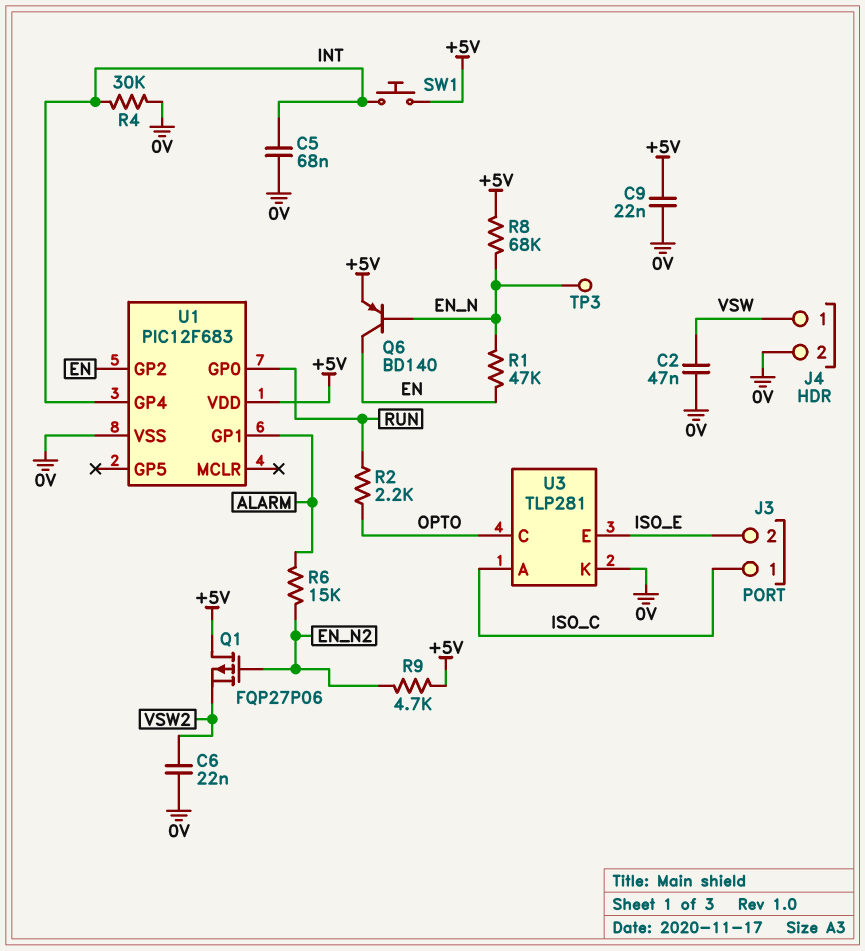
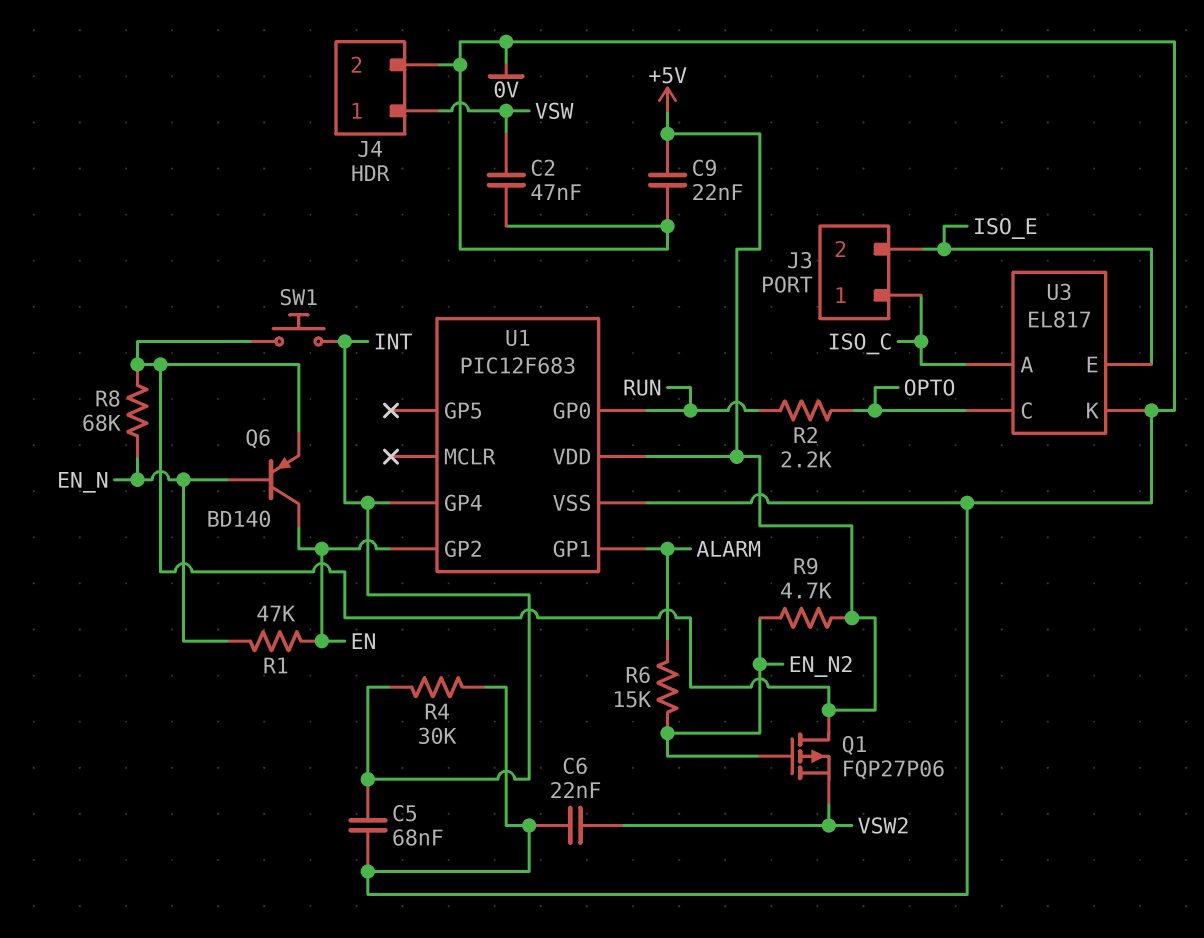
TP3: test point (EN_N) -> none
U3: TLP281 -> EL817

